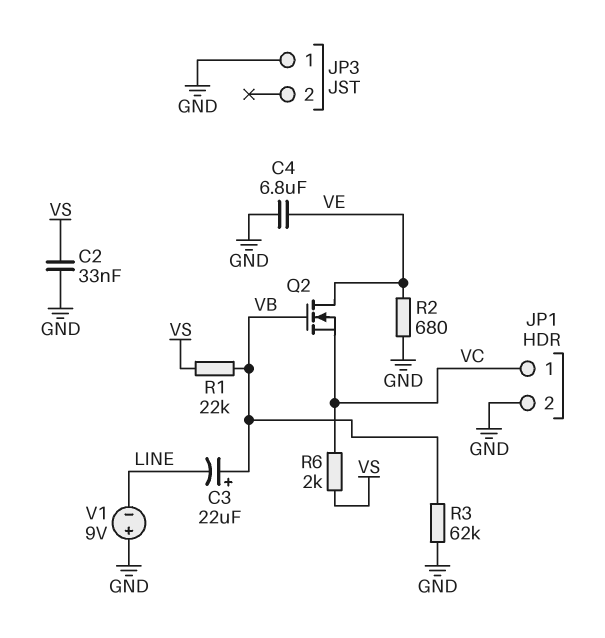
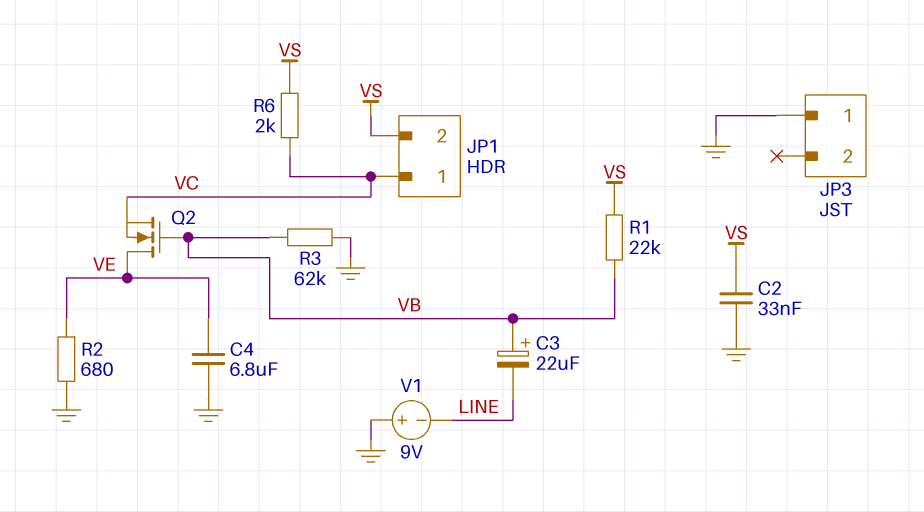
JP1 pin 2: GND -> VS

